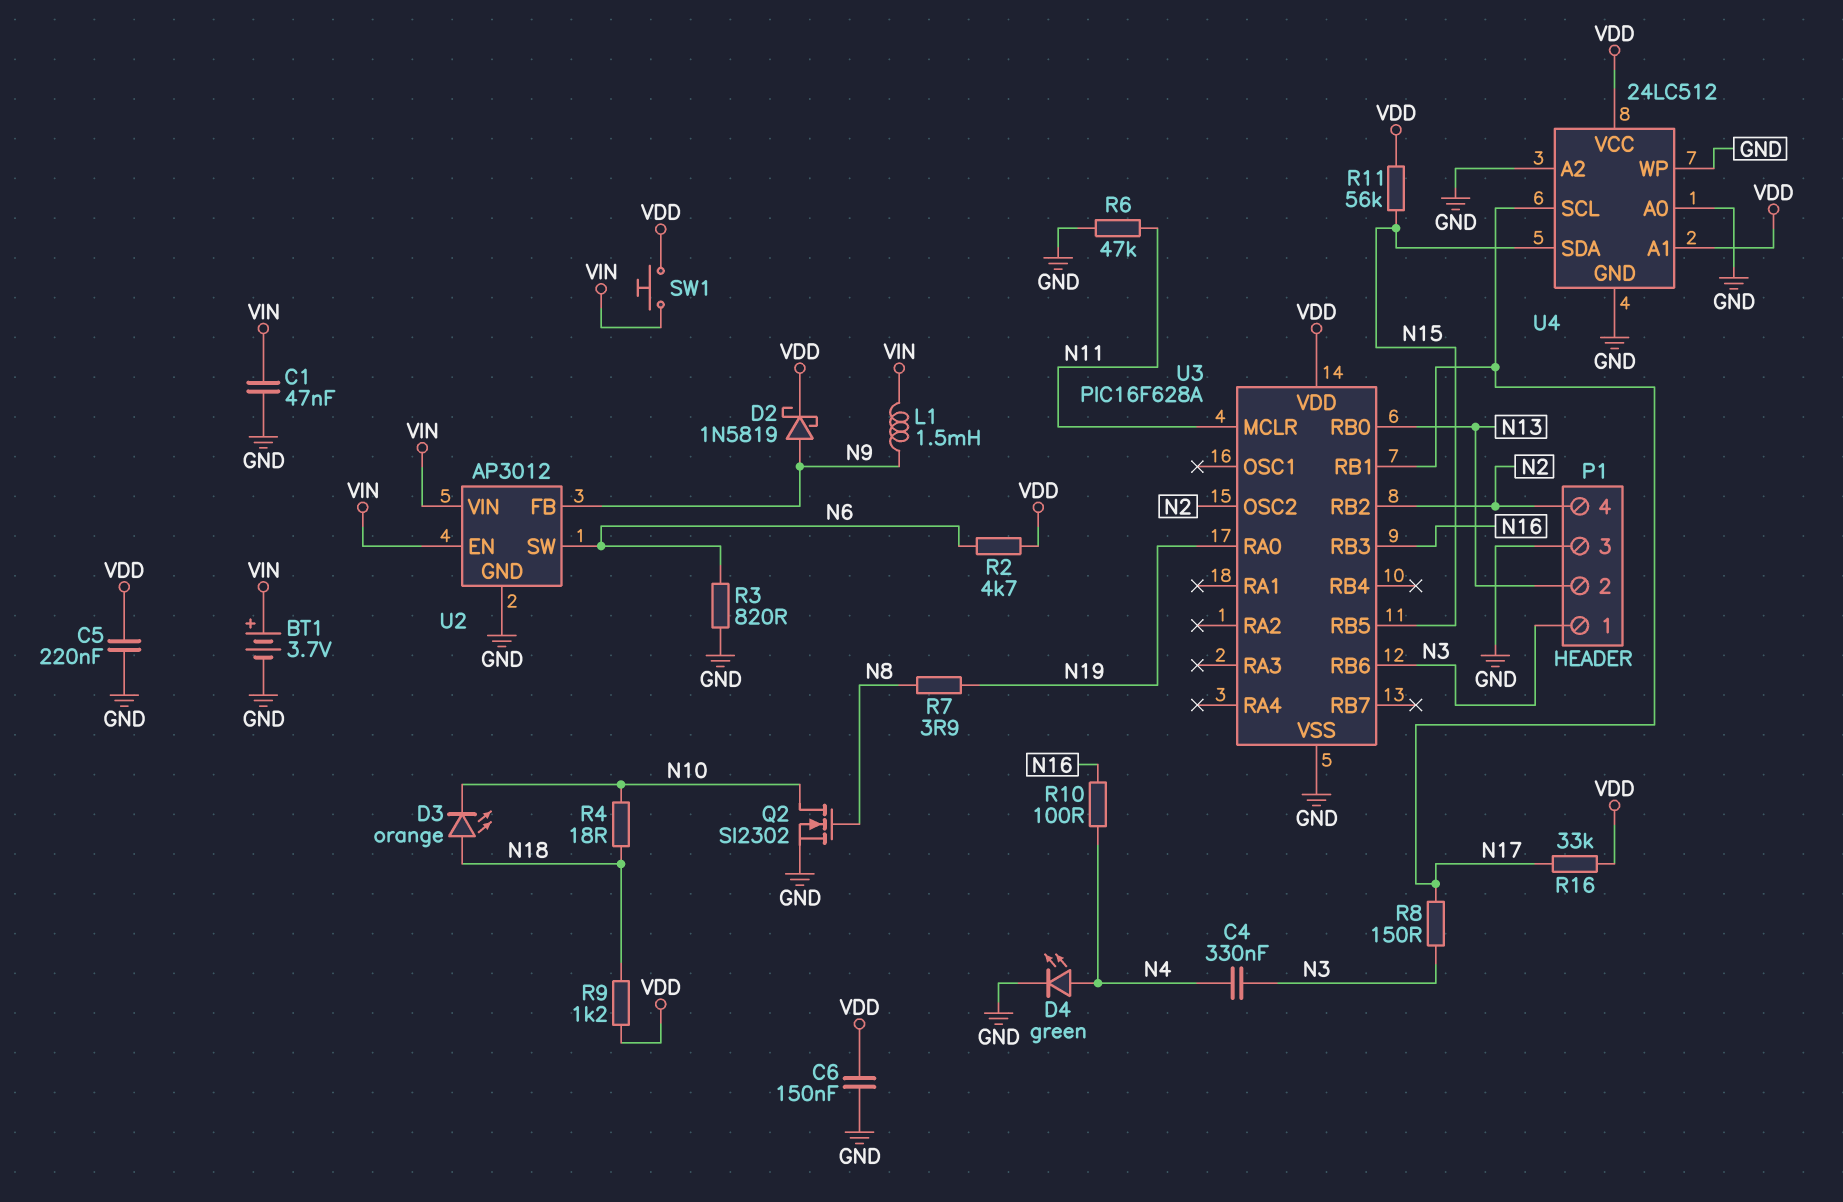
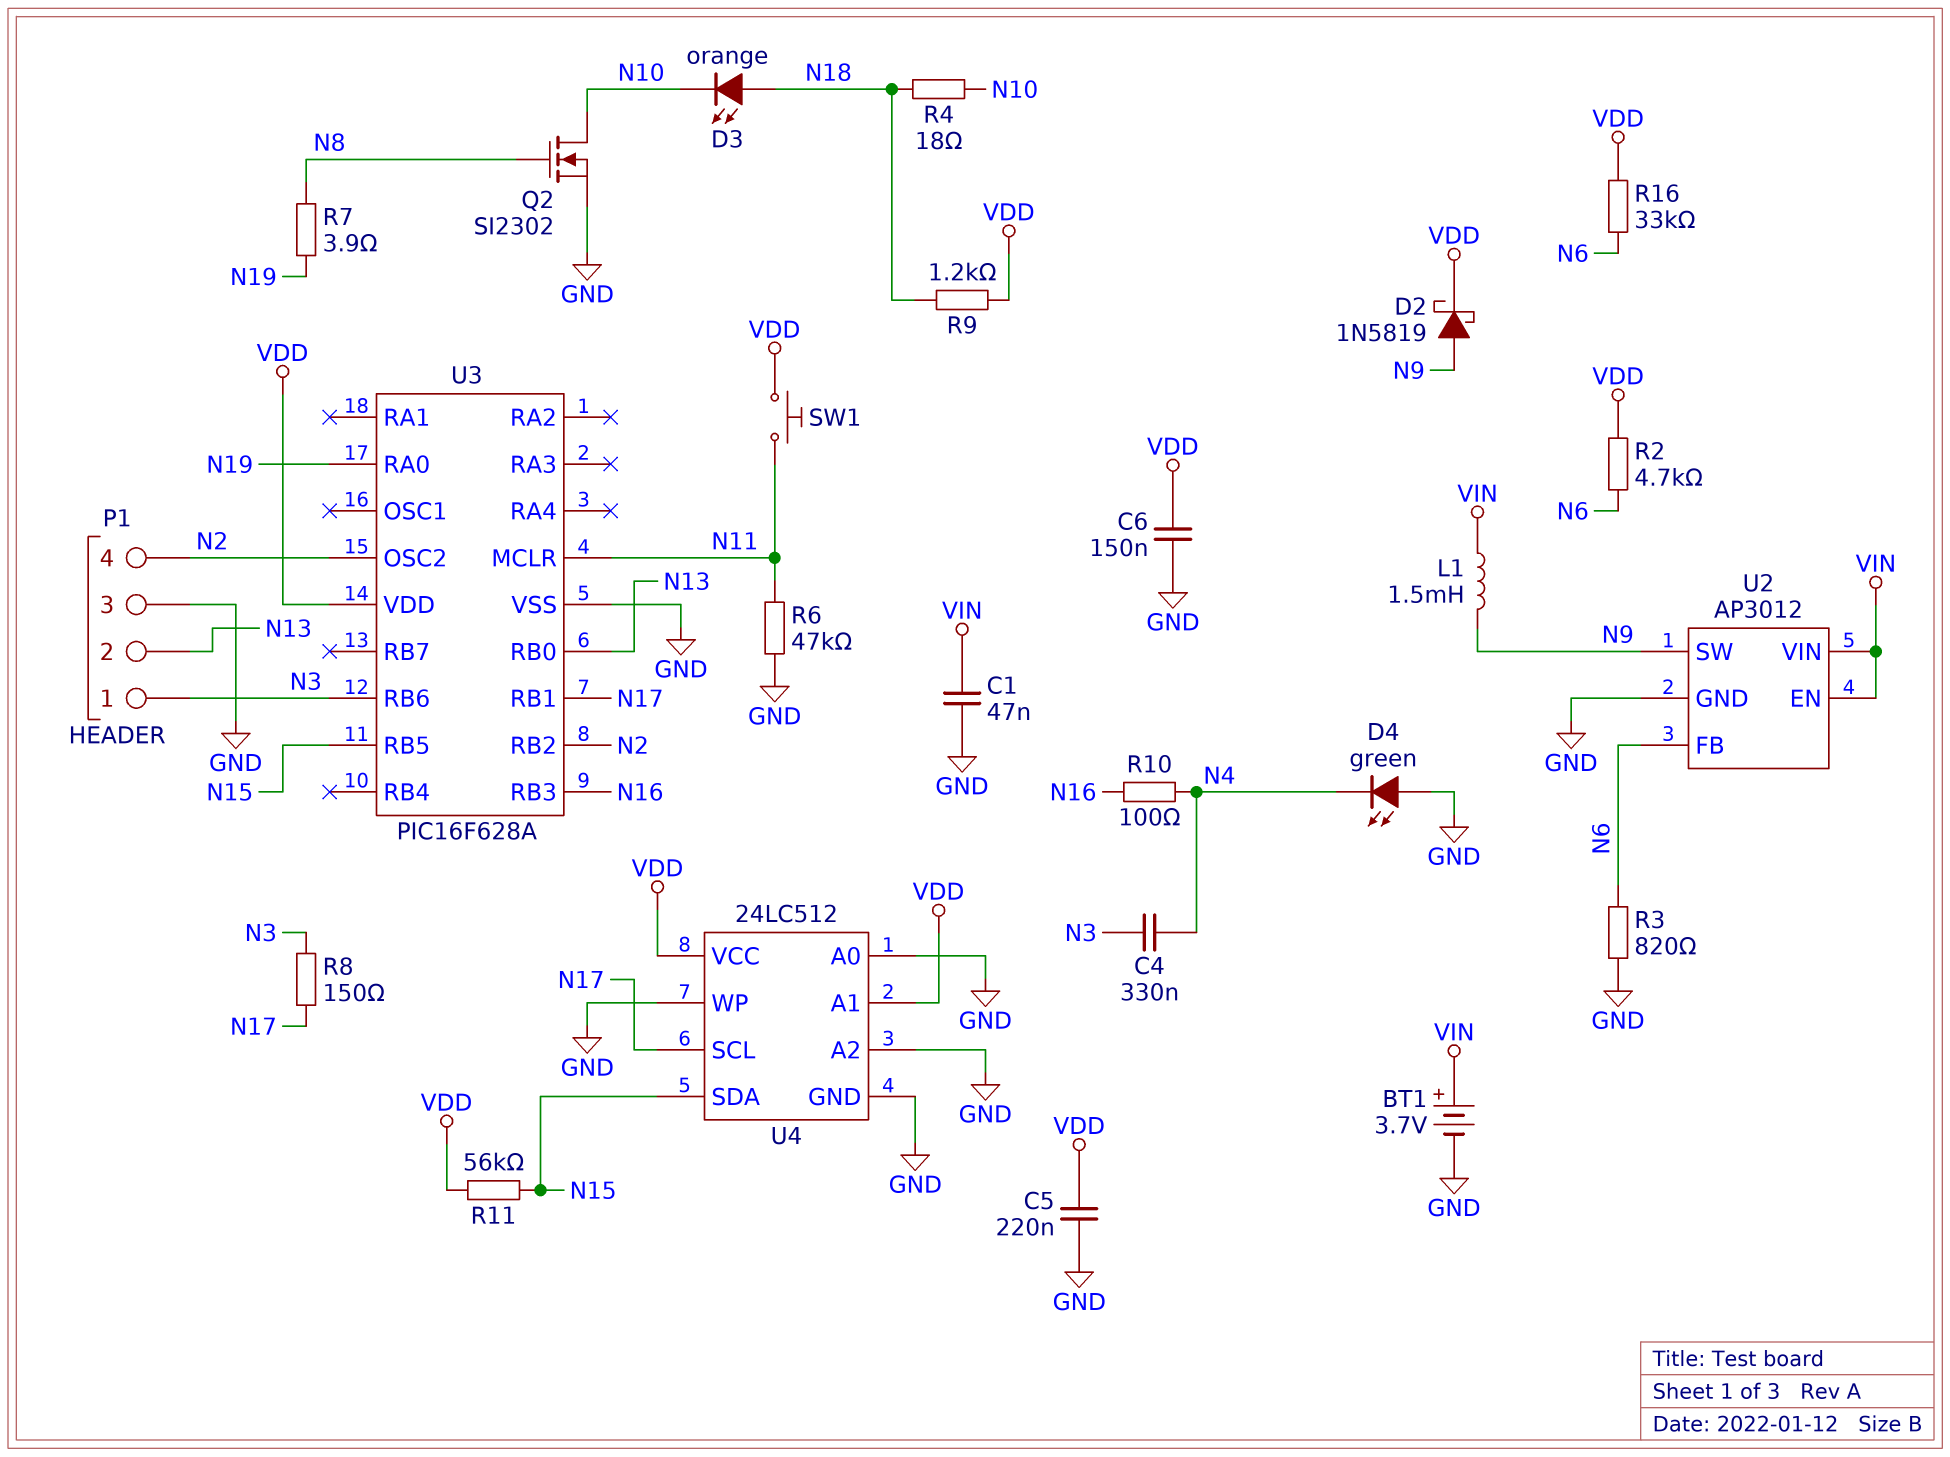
D4: LED green (A N4, K GND) -> LED green (A GND, K N4)
R16: 33k (N17, VDD) -> 33k (N6, VDD)
SW1: button (VDD, VIN) -> button (N11, VDD)
U2 pin FB: N9 -> N6
U2 pin SW: N6 -> N9

